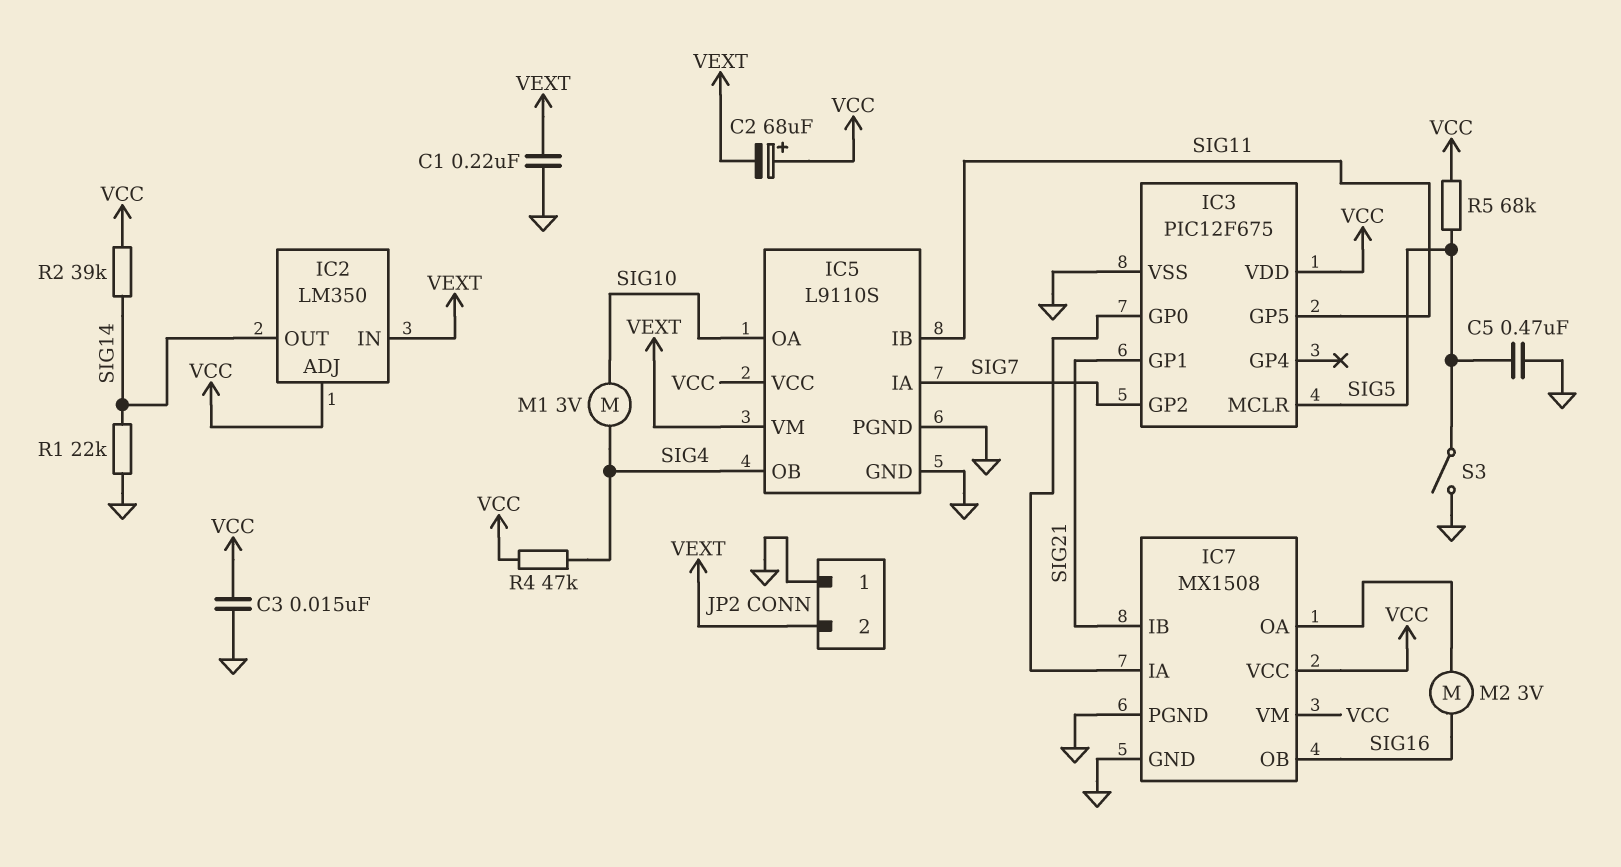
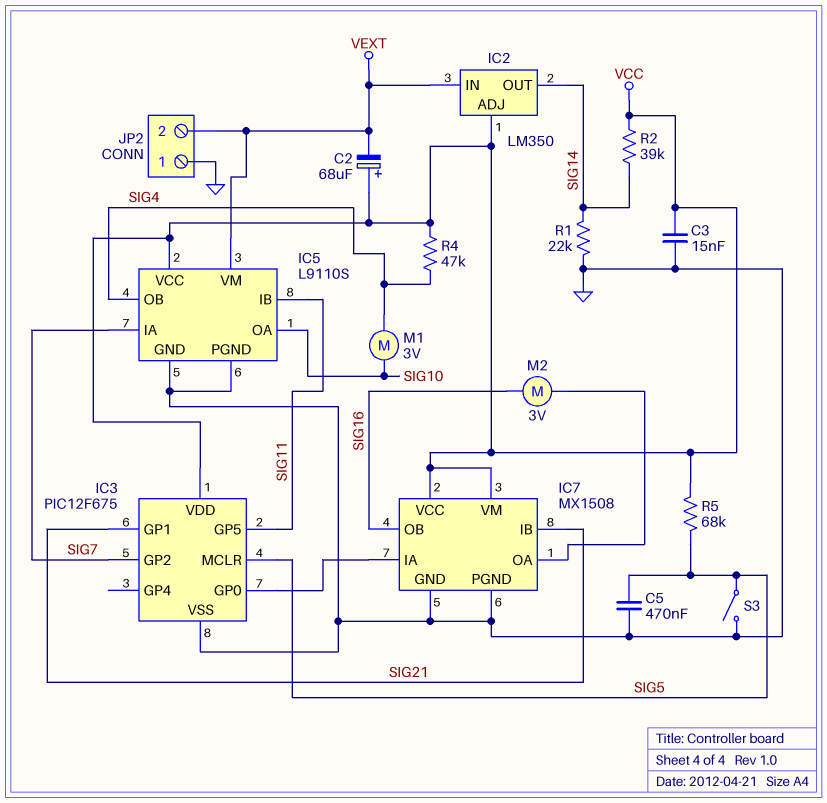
C1: 220nF (GND, VEXT) -> none

